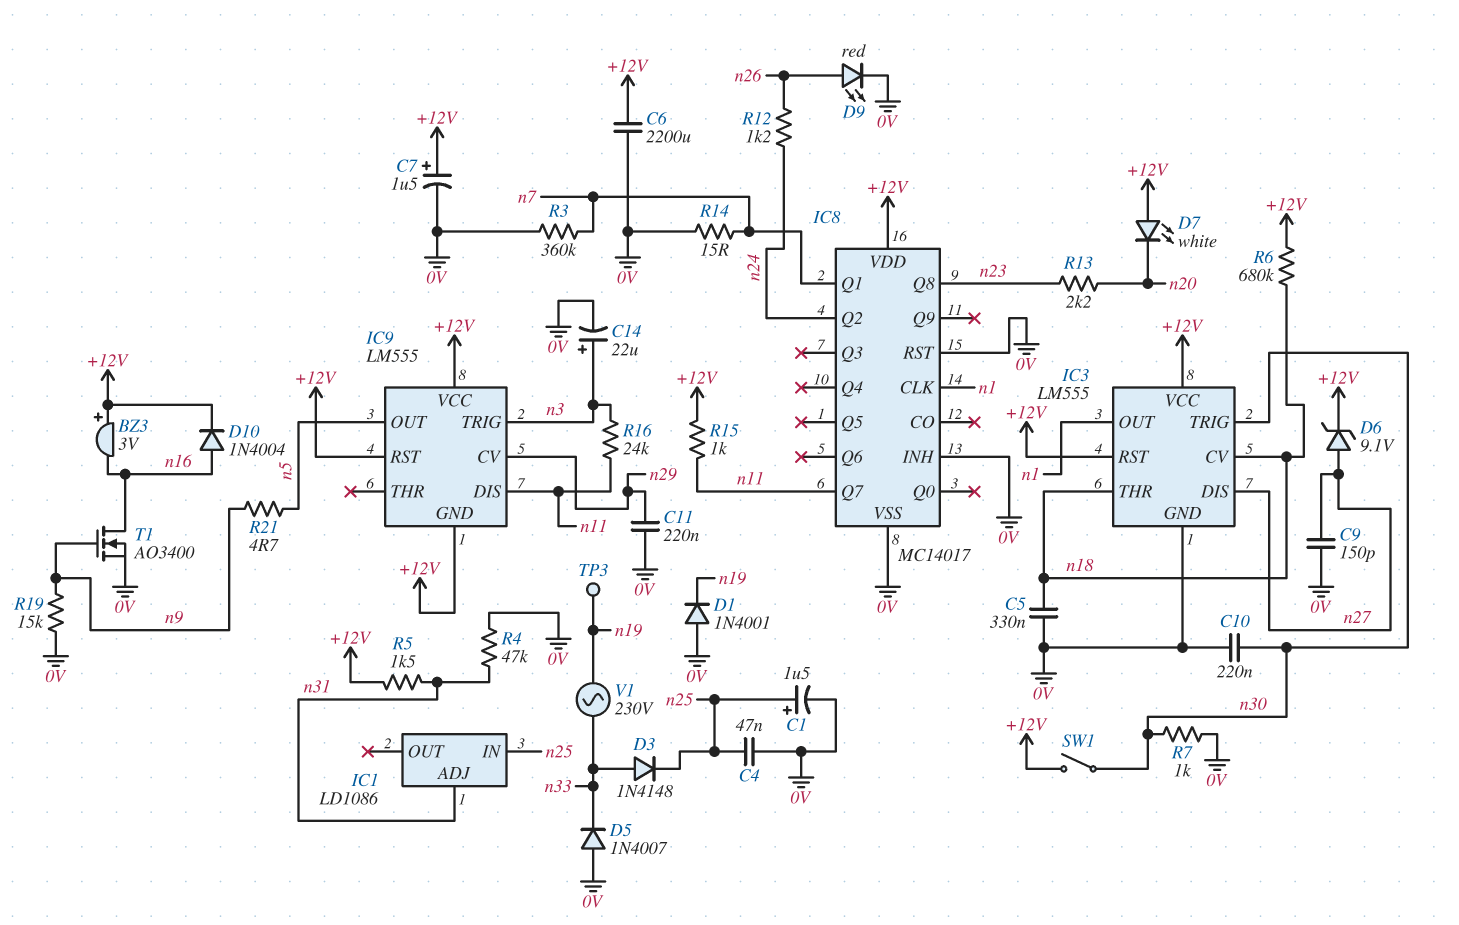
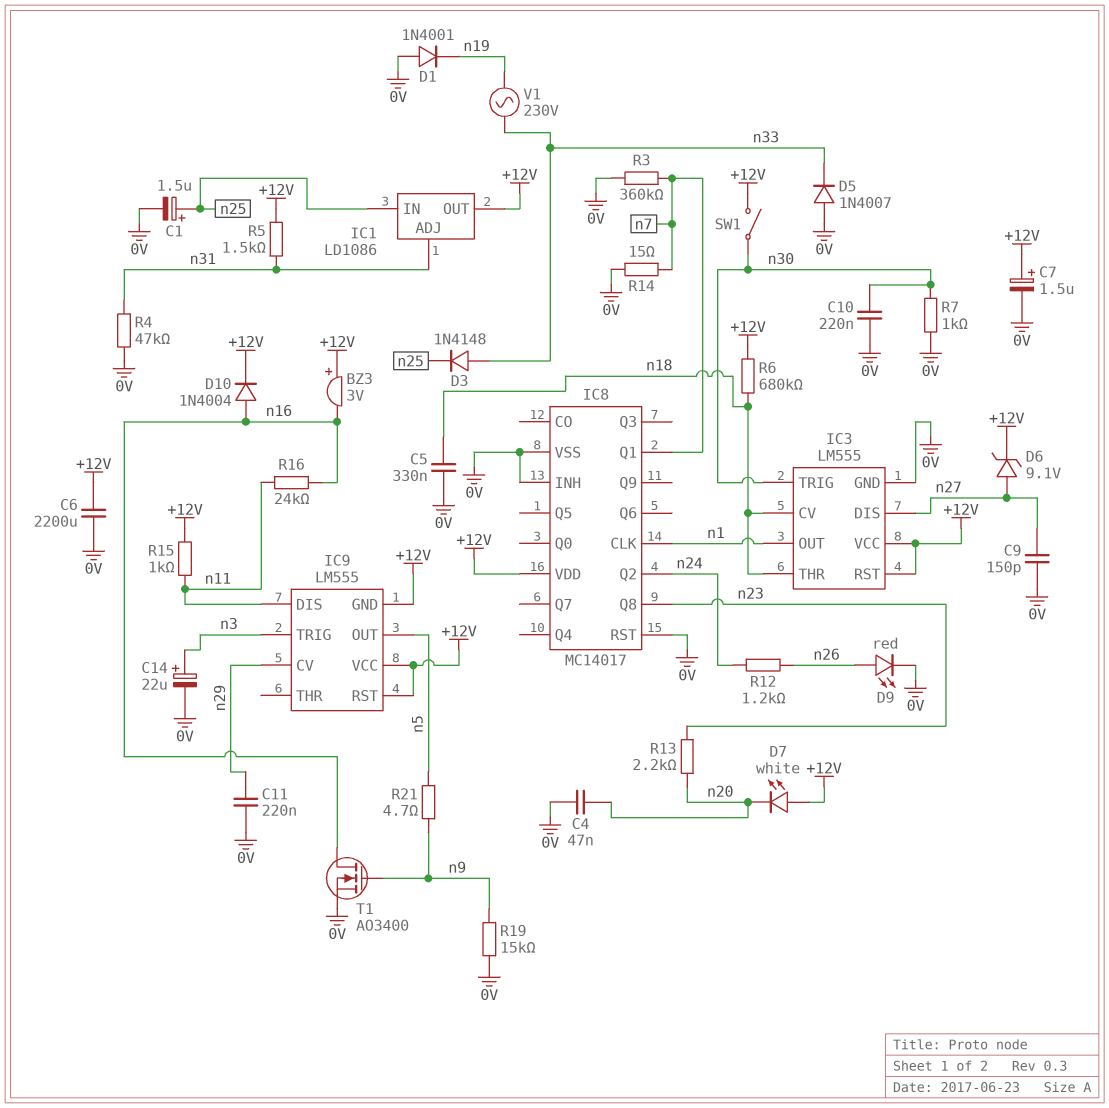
C4: 47nF (0V, n25) -> 47nF (0V, n20)
IC1 pin OUT: none -> +12V
IC8 pin Q7: n11 -> none
R16: 24k (n3, n11) -> 24k (n11, n16)
TP3: test point (n19) -> none

